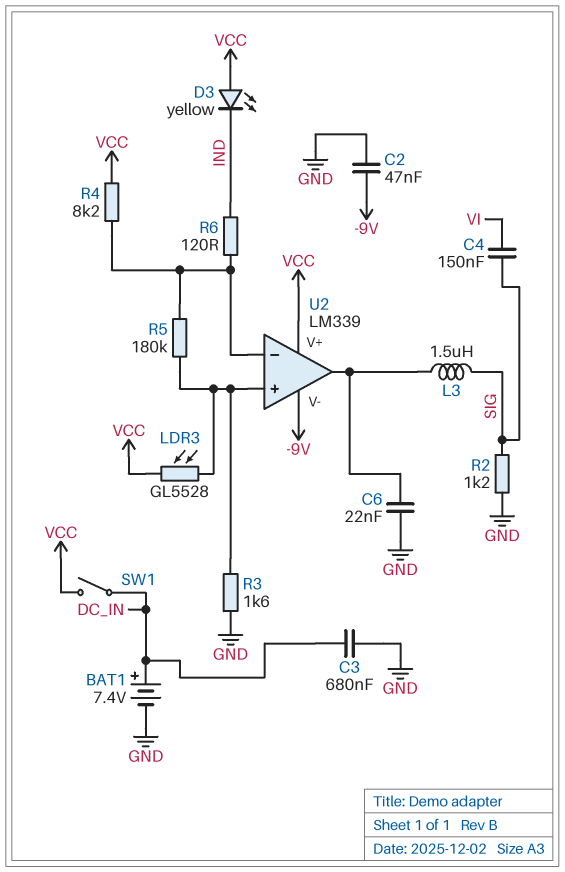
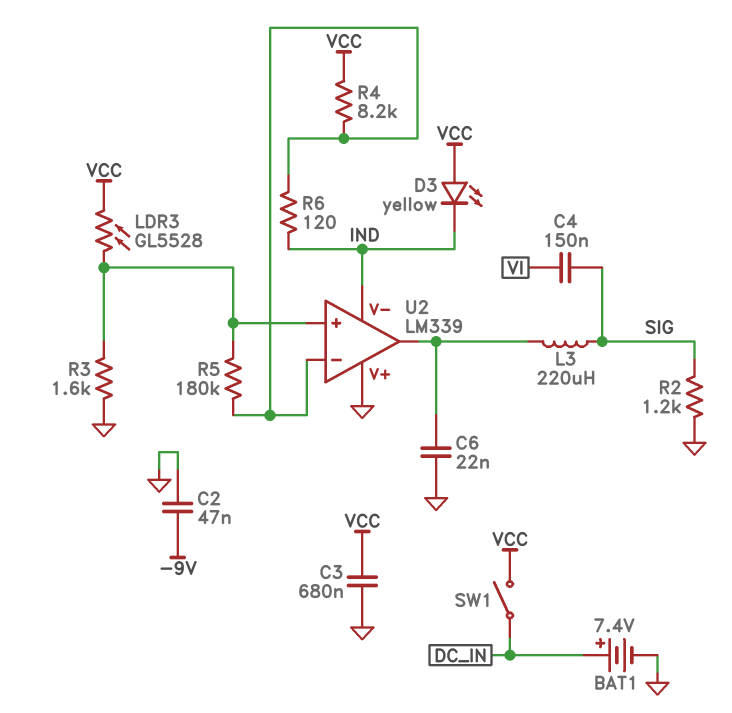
C3: 680nF (DC_IN, GND) -> 680nF (GND, VCC)
L3: 1.5uH (SIG, U2/out) -> 220uH (SIG, U2/out)
U2 pin V+: VCC -> GND
U2 pin V-: -9V -> IND

